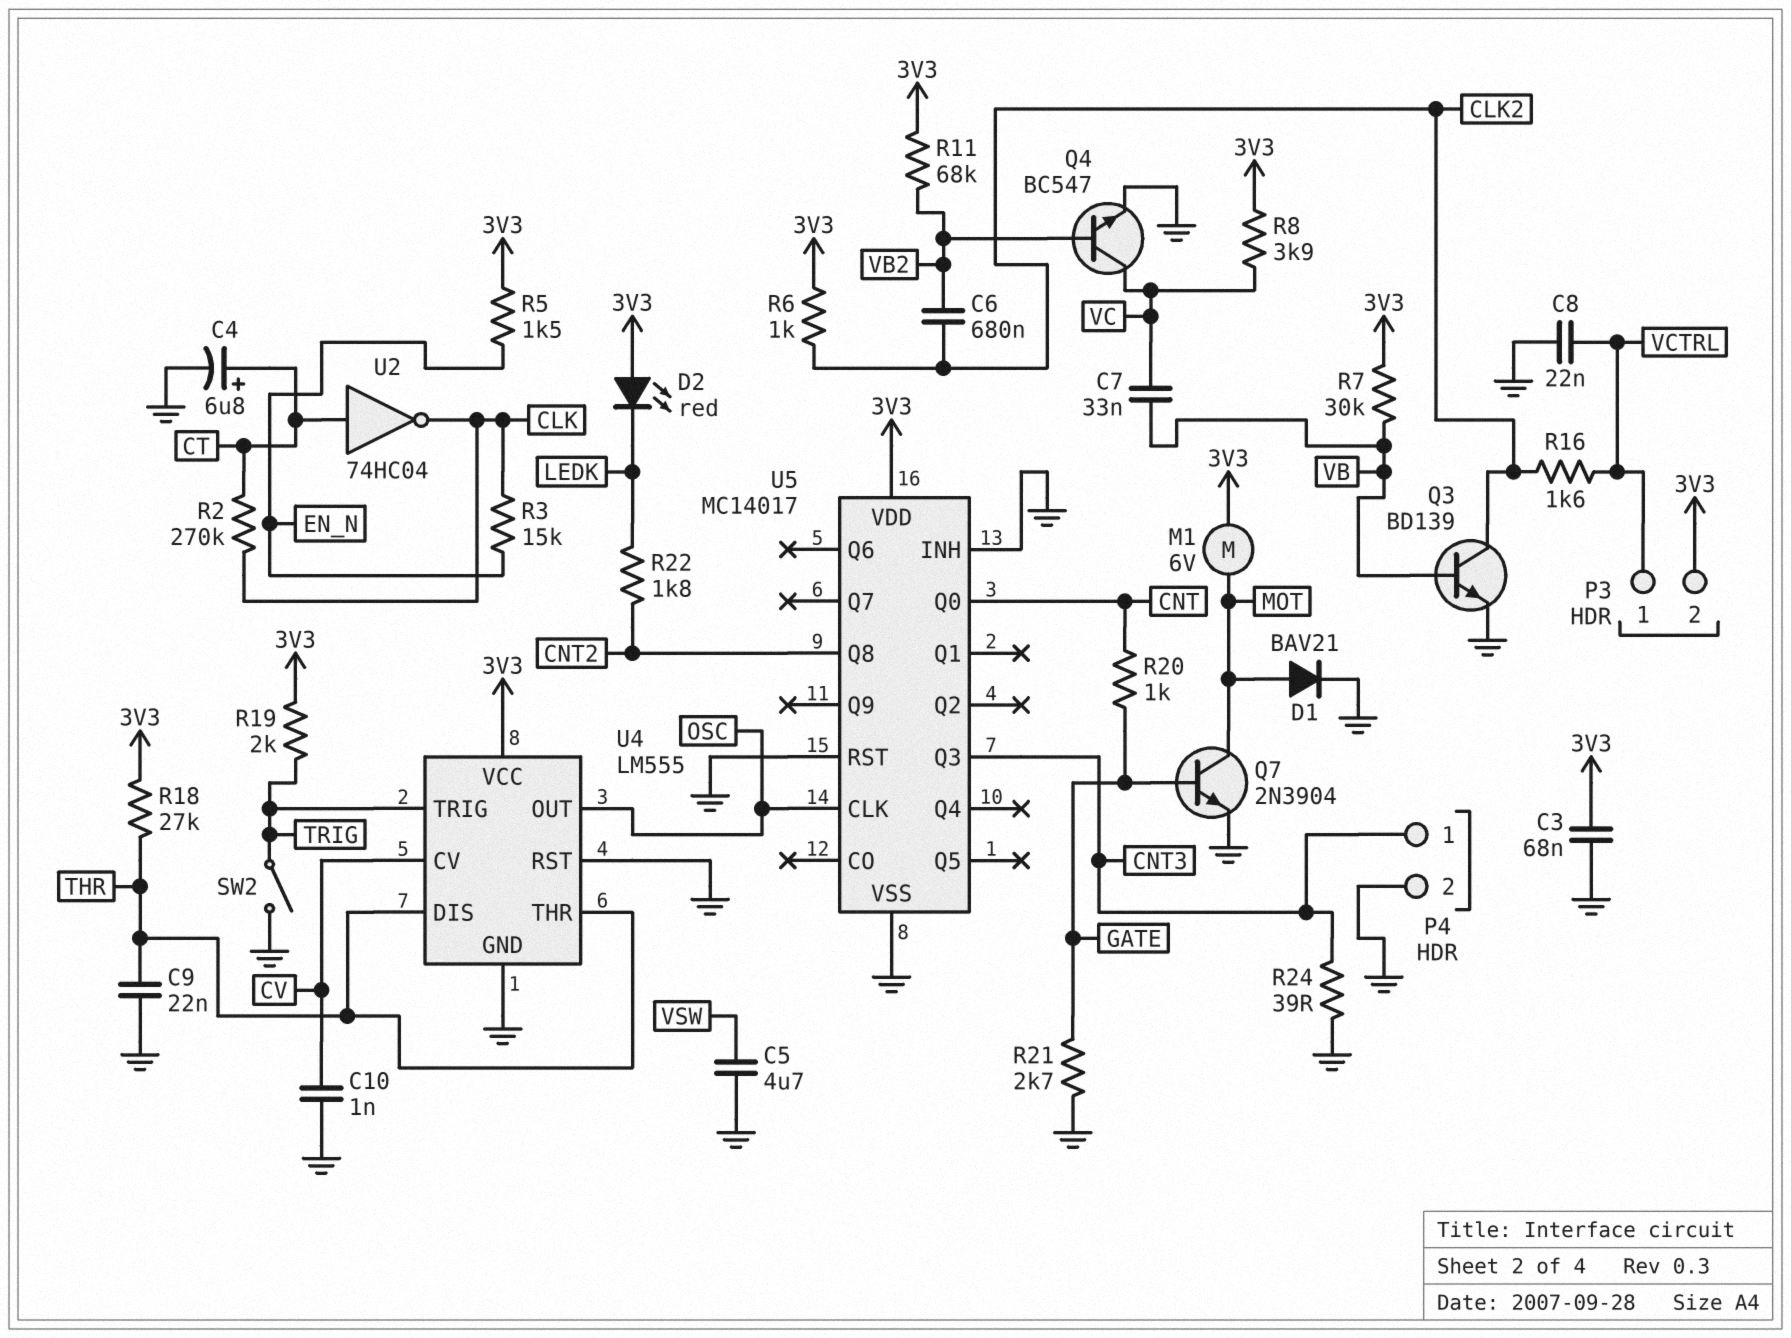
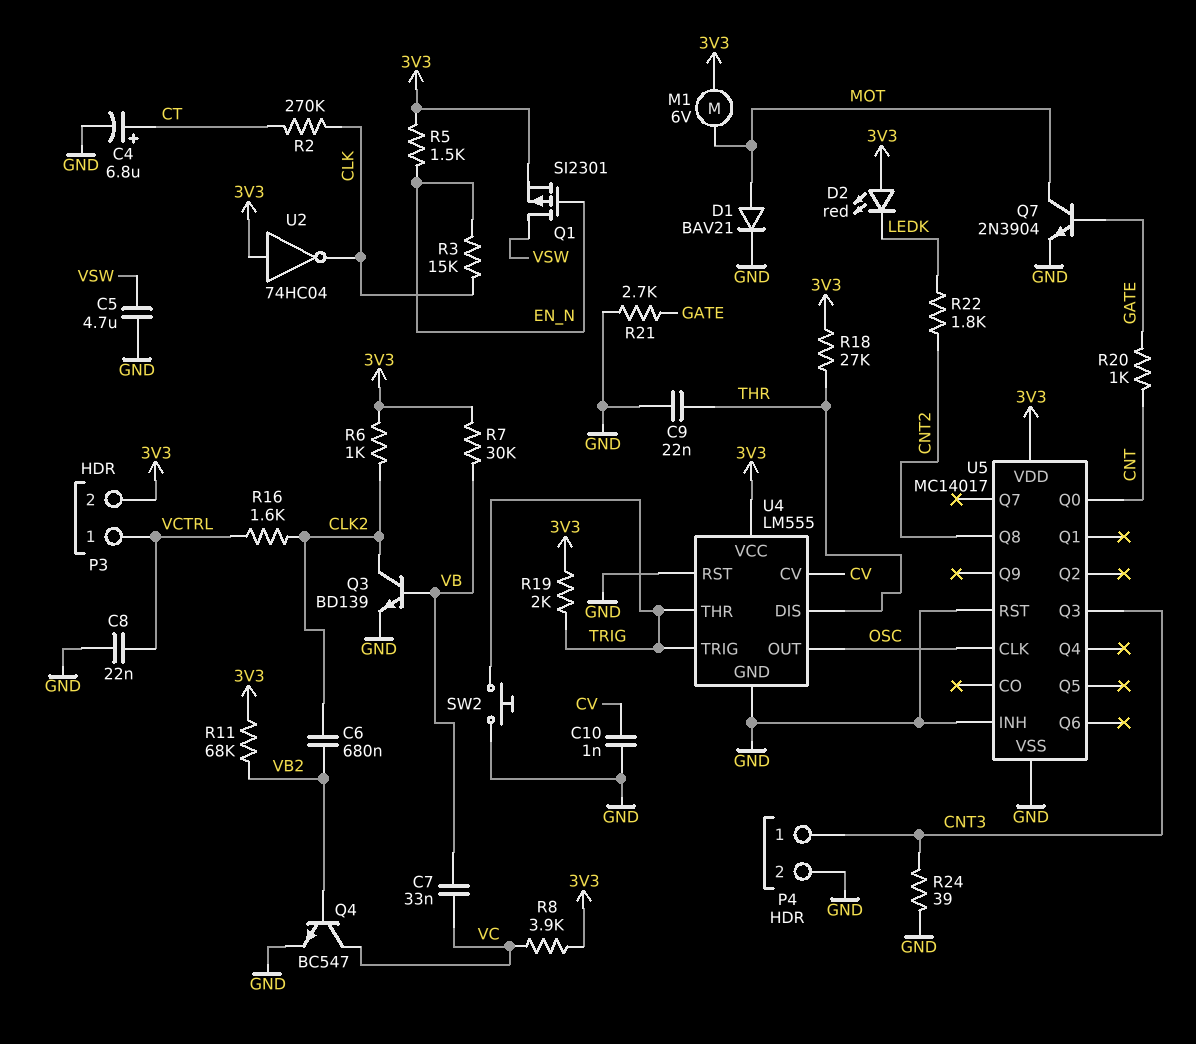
C3: 68nF (3V3, GND) -> none
Q1: none -> PMOS SI2301 (G EN_N, D VSW, S 3V3)
SW2: switch (GND, TRIG) -> button (GND, TRIG)
U2: NOT 74HC04 (in CT, out CLK) -> NOT 74HC04 (in 3V3, out CLK)
U4 pin THR: THR -> TRIG

